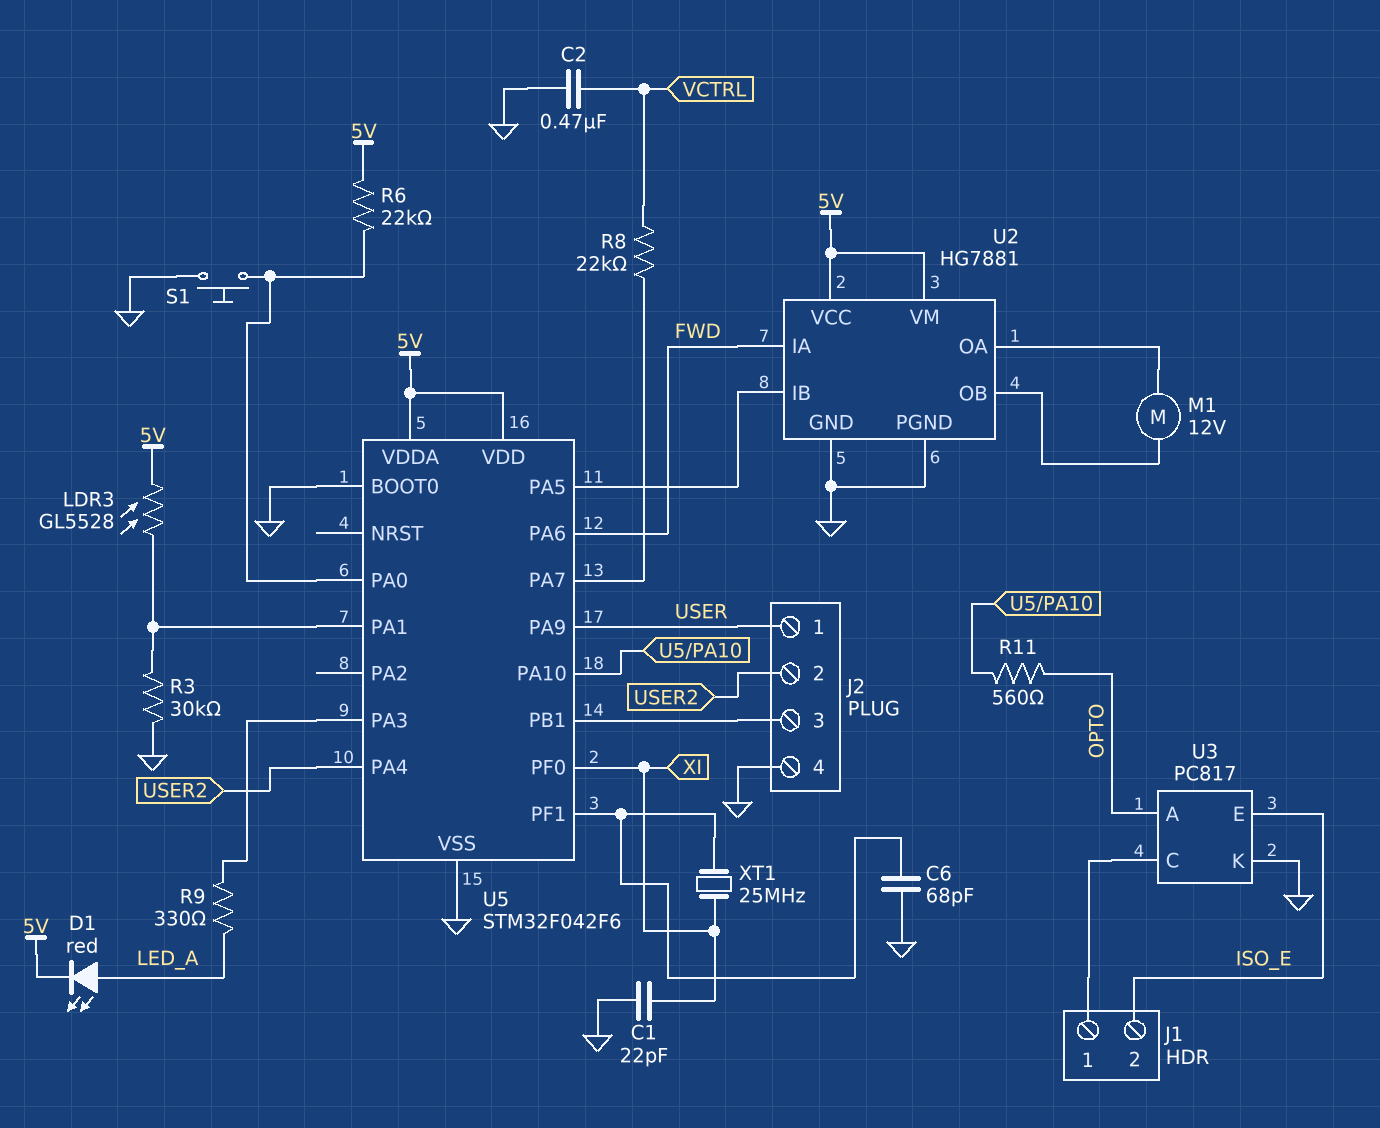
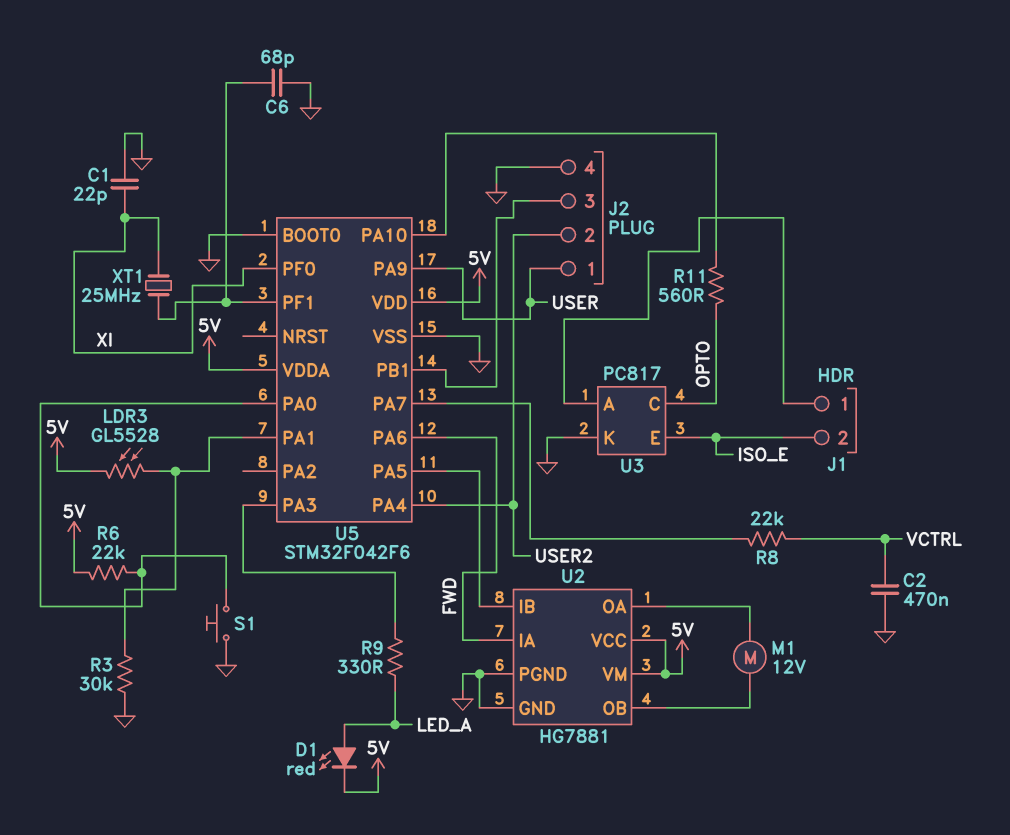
U3 pin A: OPTO -> J1/1
U3 pin C: J1/1 -> OPTO

